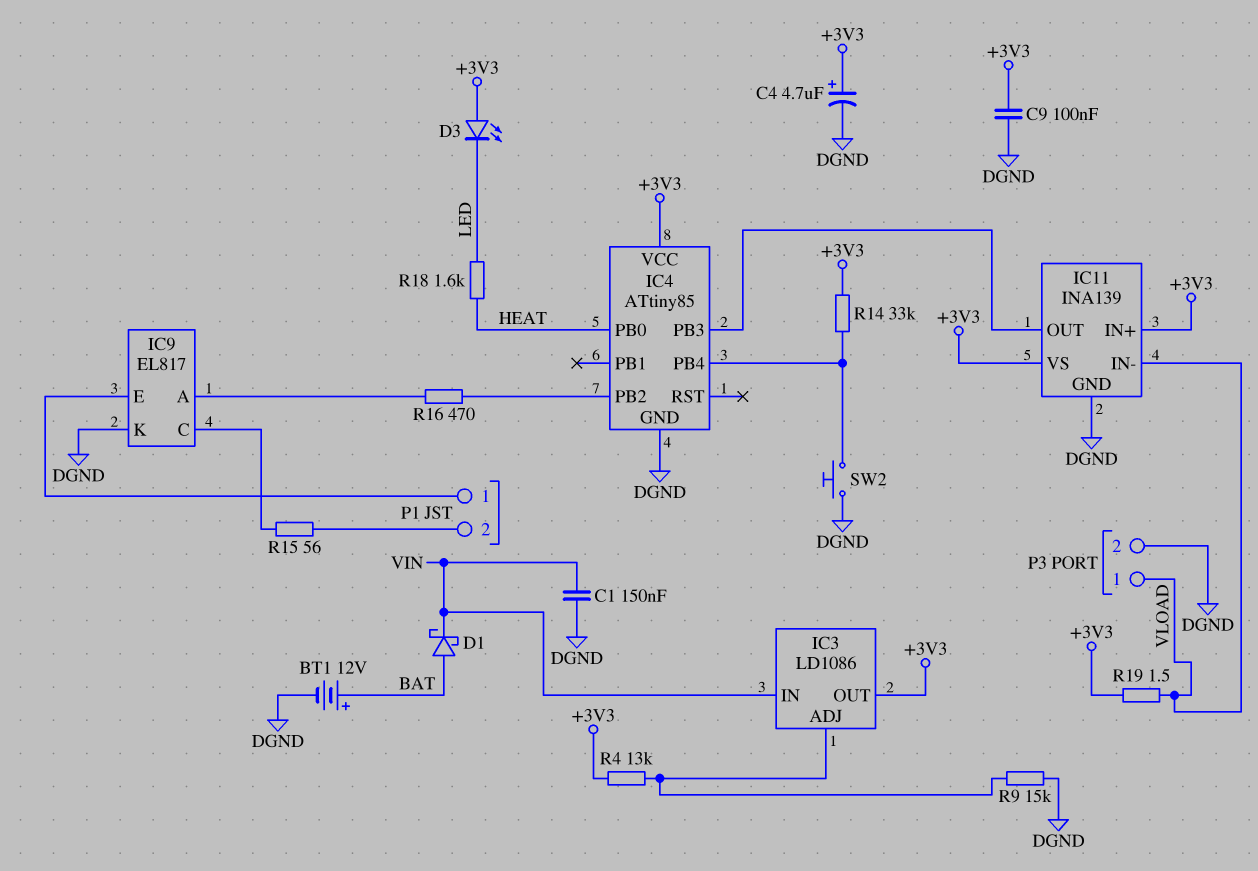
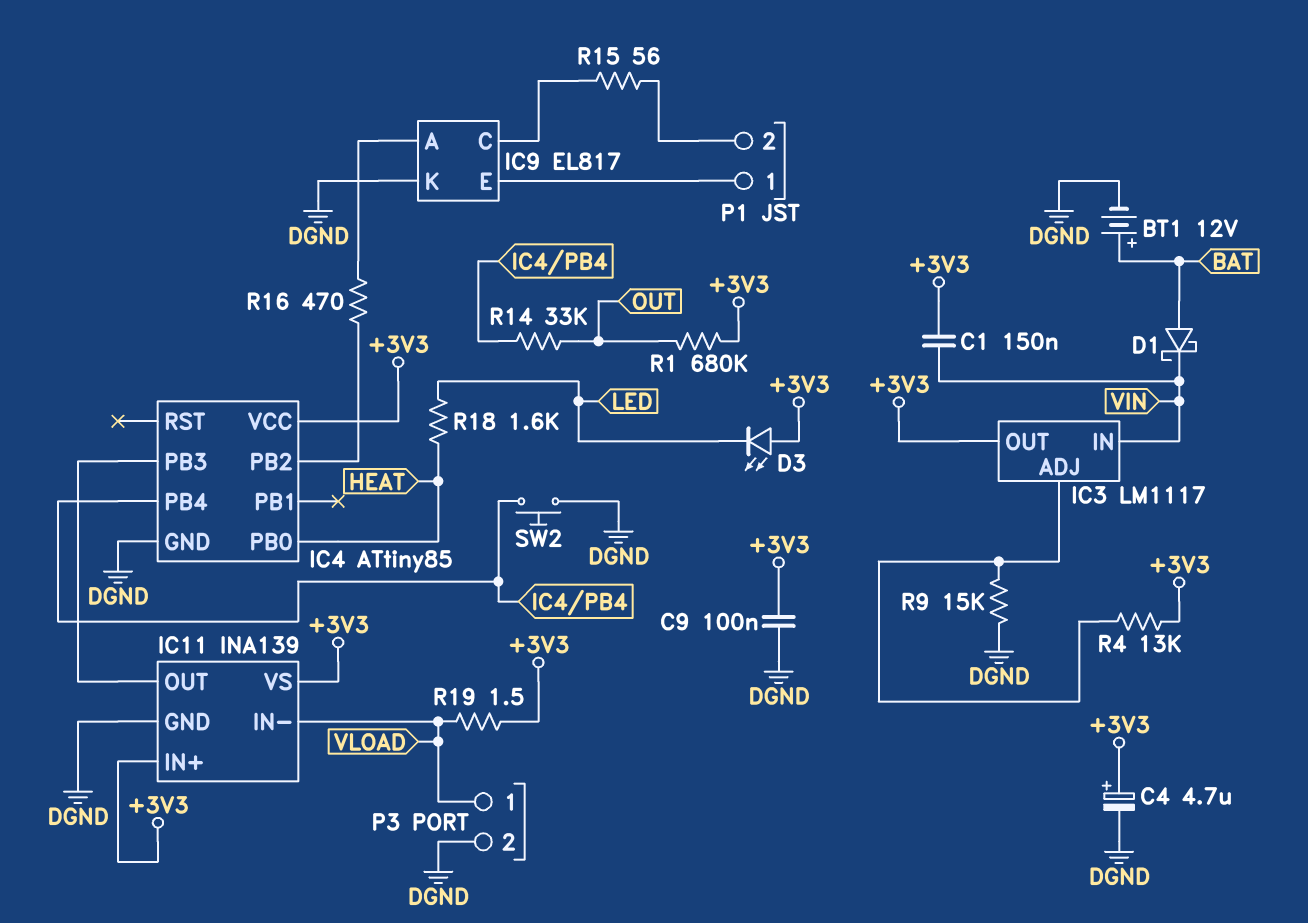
C1: 150nF (DGND, VIN) -> 150nF (+3V3, VIN)
IC3: LD1086 -> LM1117
R1: none -> 680k (+3V3, OUT)
R14: 33k (+3V3, IC4/PB4) -> 33k (IC4/PB4, OUT)

